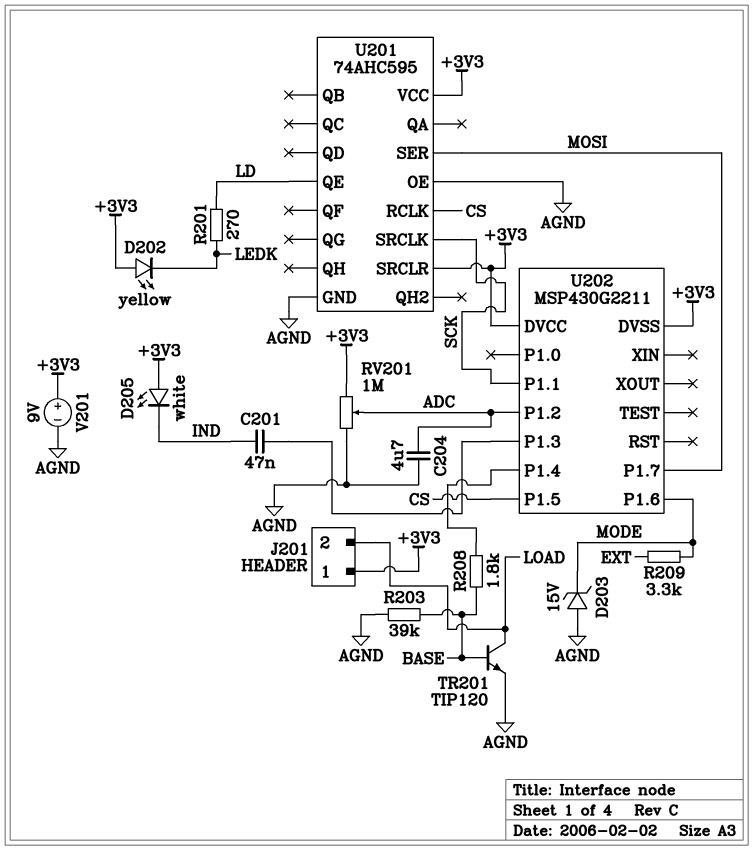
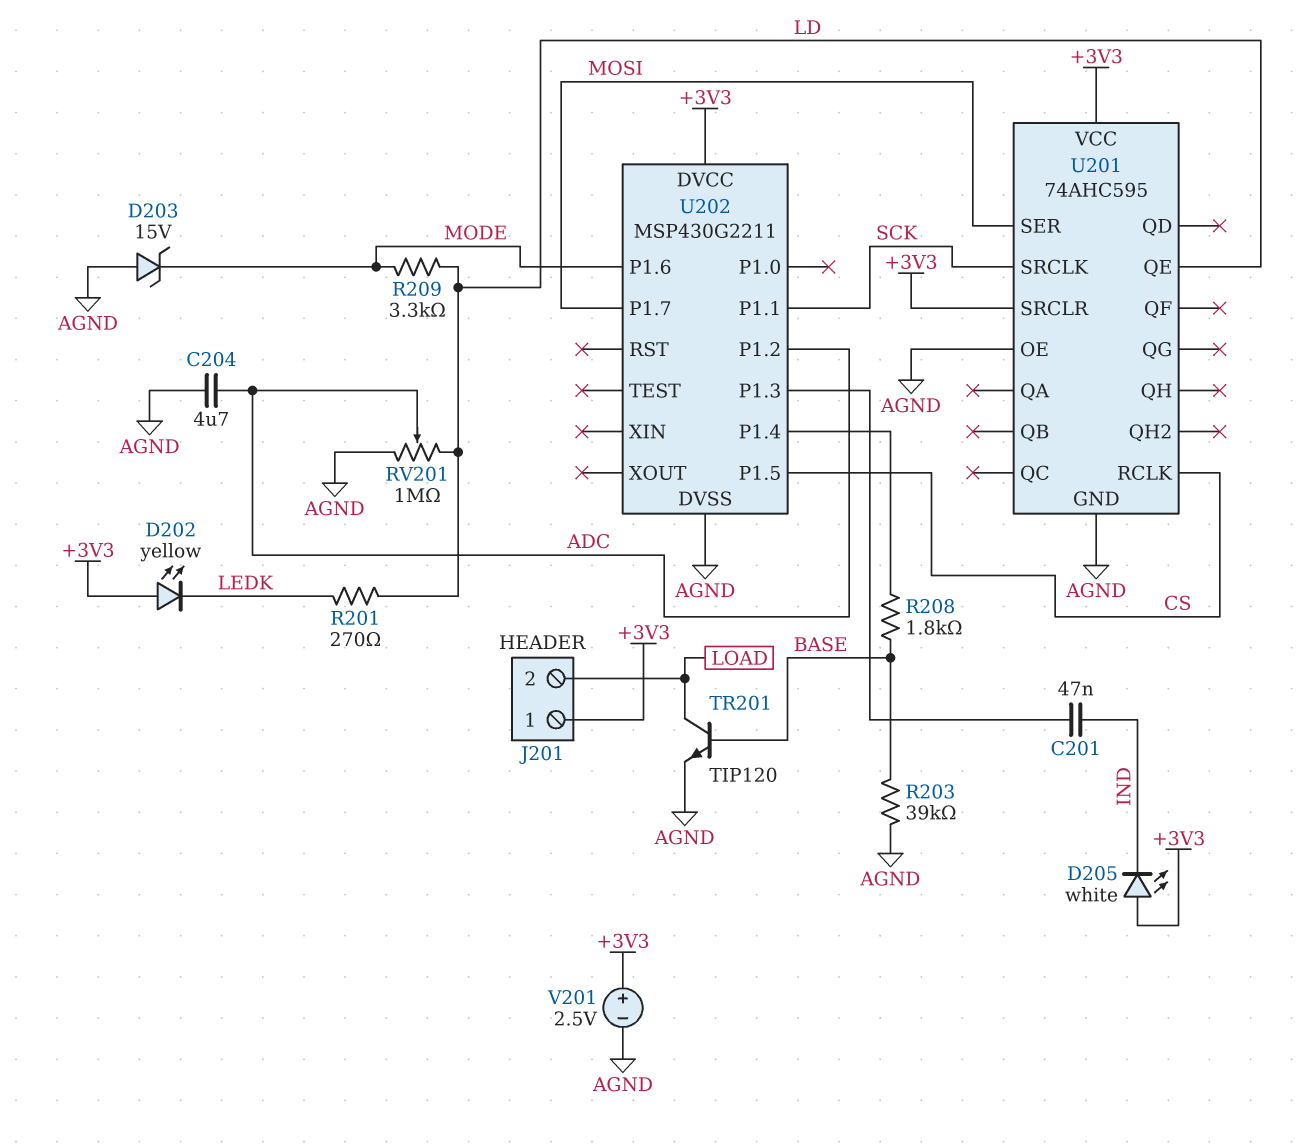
R209: 3.3k (EXT, MODE) -> 3.3k (LD, MODE)
RV201: 1M (+3V3, AGND, wiper ADC) -> 1M (AGND, LD, wiper ADC)
U202 pin DVSS: +3V3 -> AGND
V201: 9V (plus +3V3, minus AGND) -> 2.5V (plus +3V3, minus AGND)

